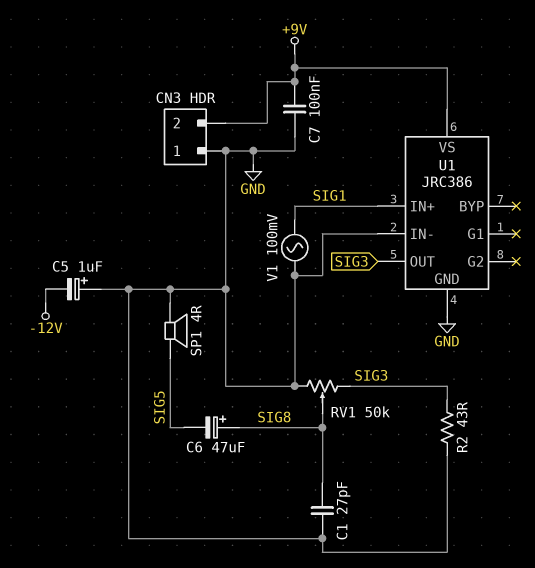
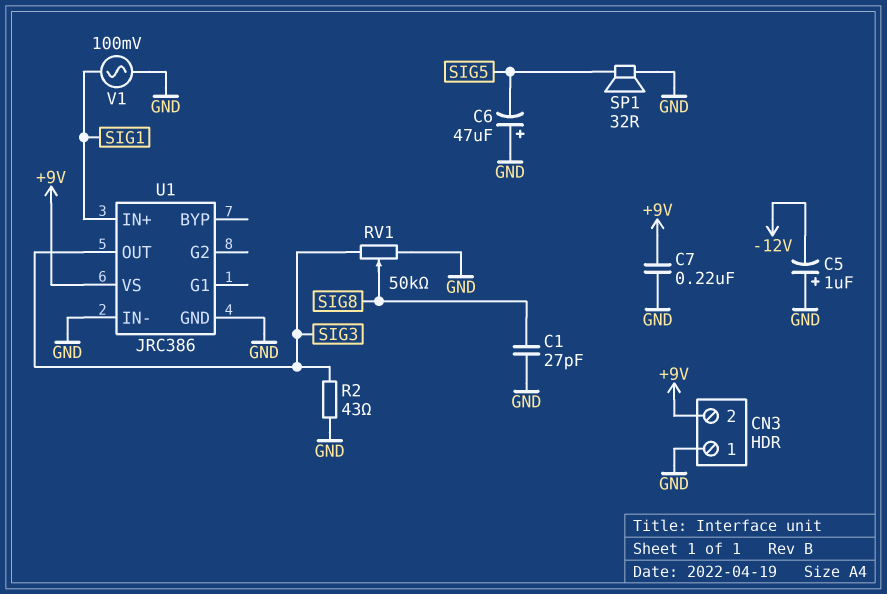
C6: 47uF (plus SIG8, minus SIG5) -> 47uF (plus GND, minus SIG5)
C7: 100nF (+9V, GND) -> 220nF (+9V, GND)
SP1: speaker 4R (GND, SIG5) -> speaker 32R (GND, SIG5)

